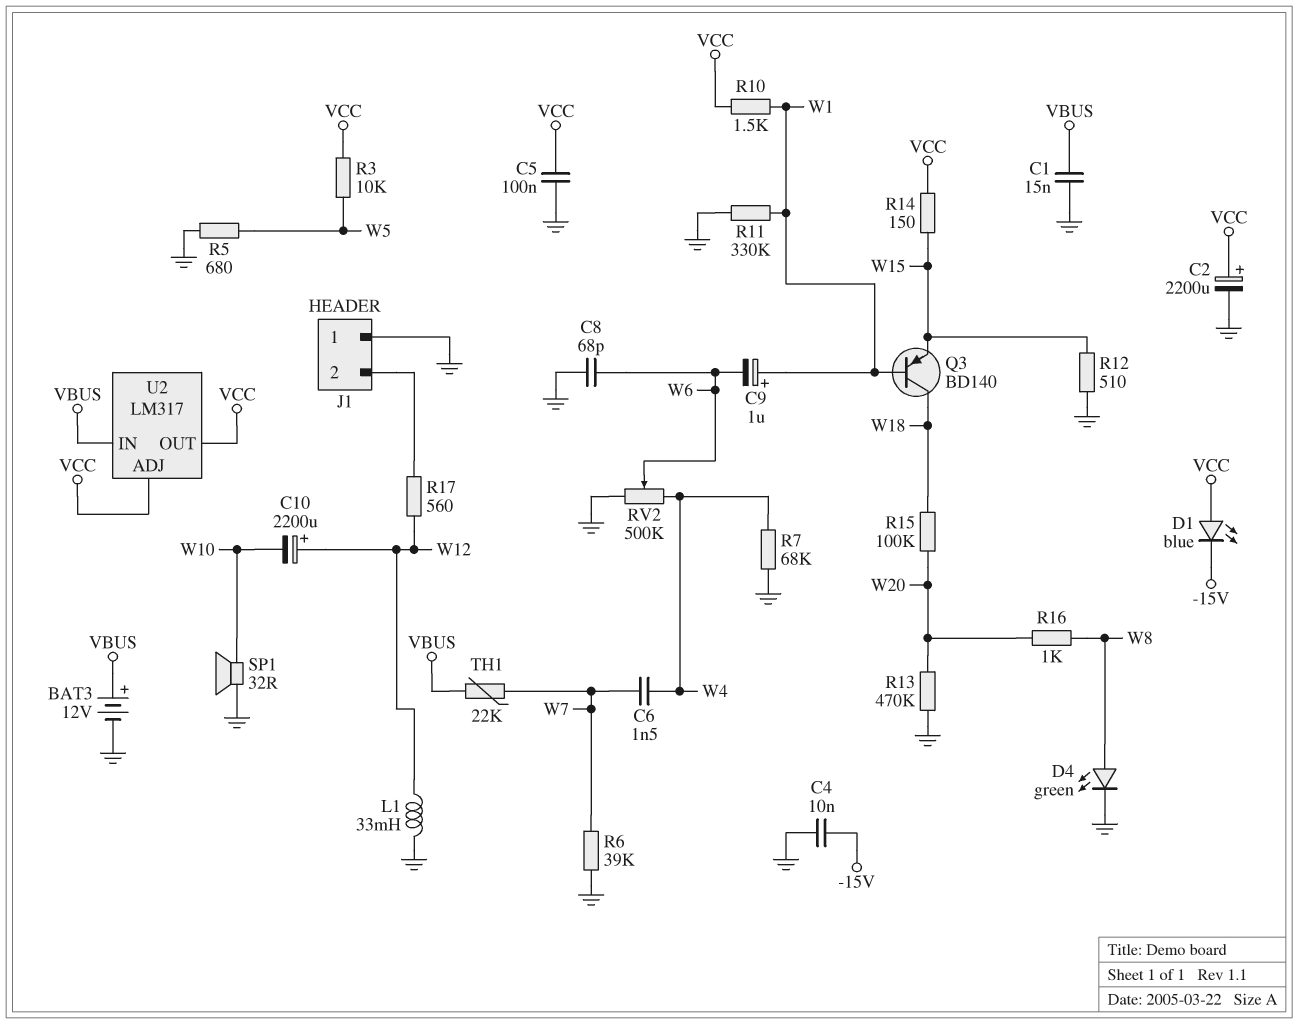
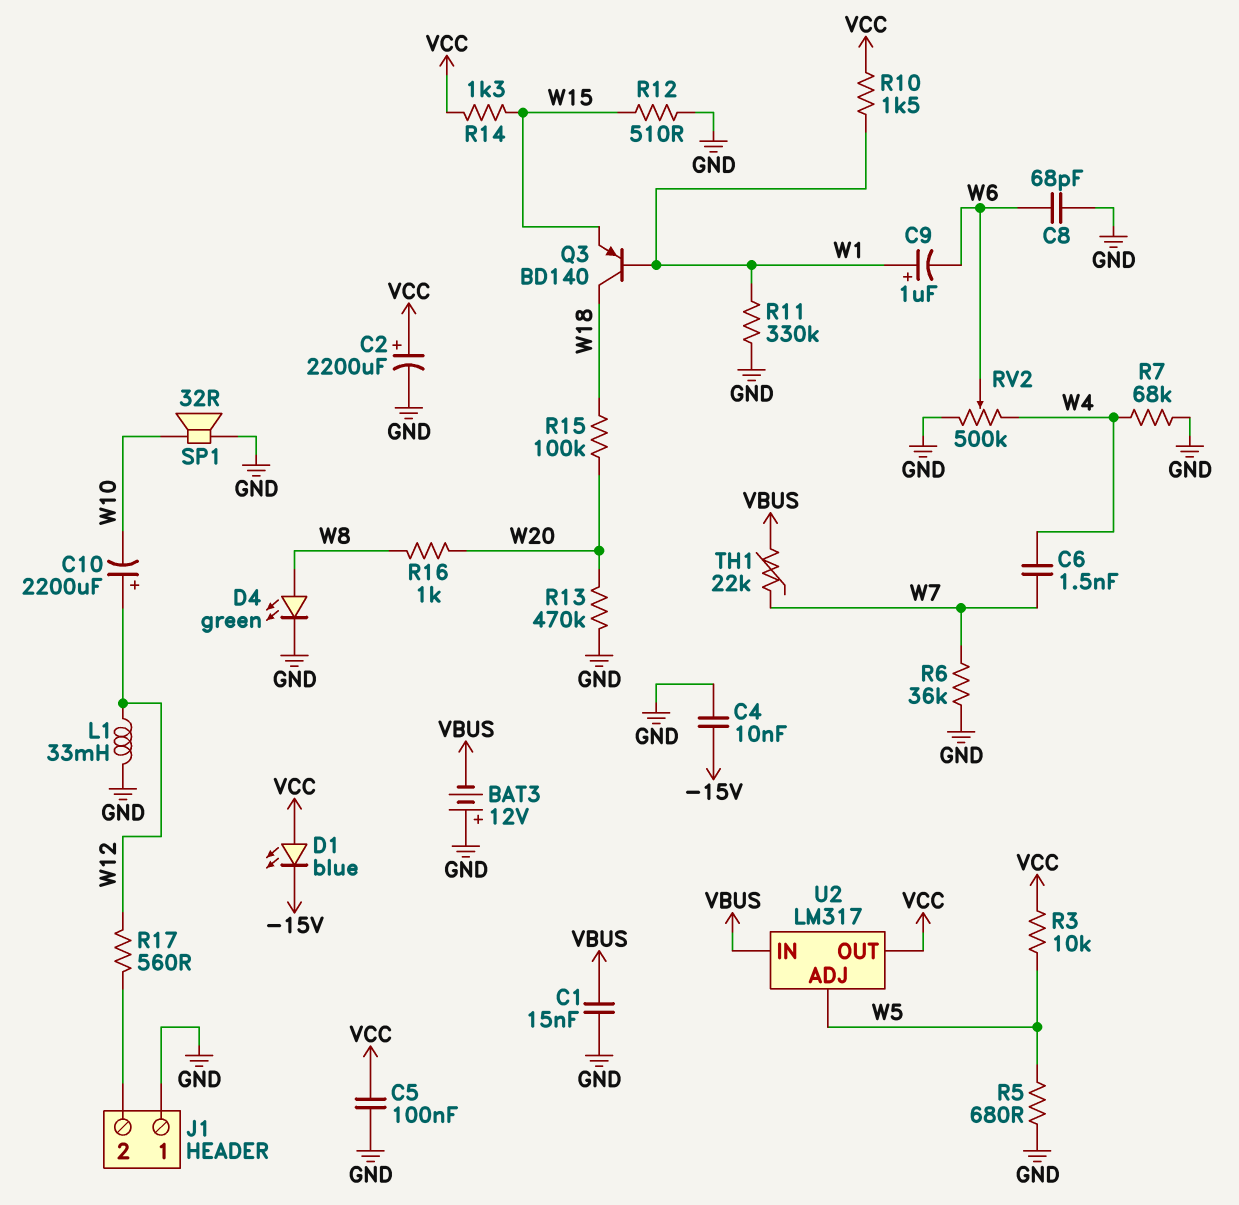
BAT3: 12V (plus VBUS, minus GND) -> 12V (plus GND, minus VBUS)
R6: 39k (GND, W7) -> 36k (GND, W7)
R14: 150 (VCC, W15) -> 1.3k (VCC, W15)
U2 pin ADJ: VCC -> W5

